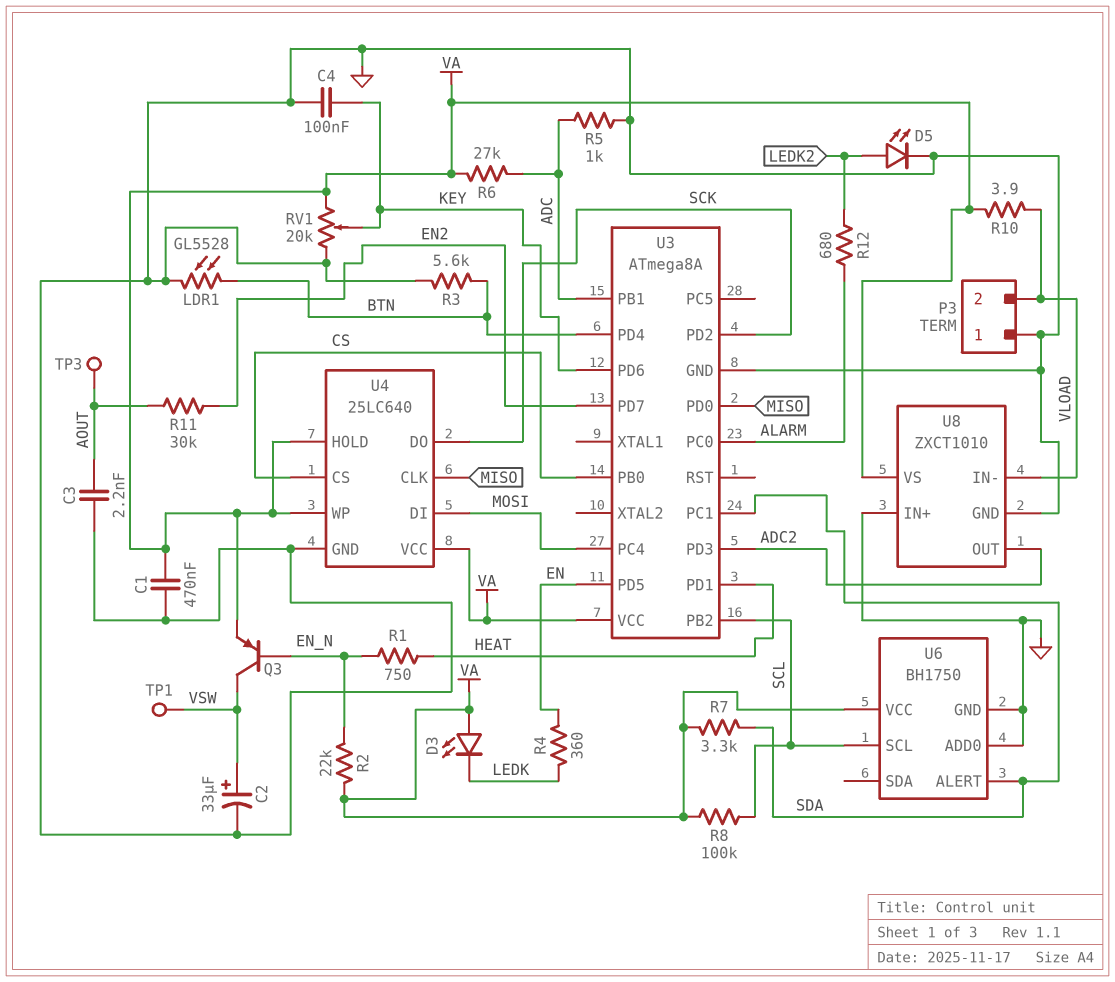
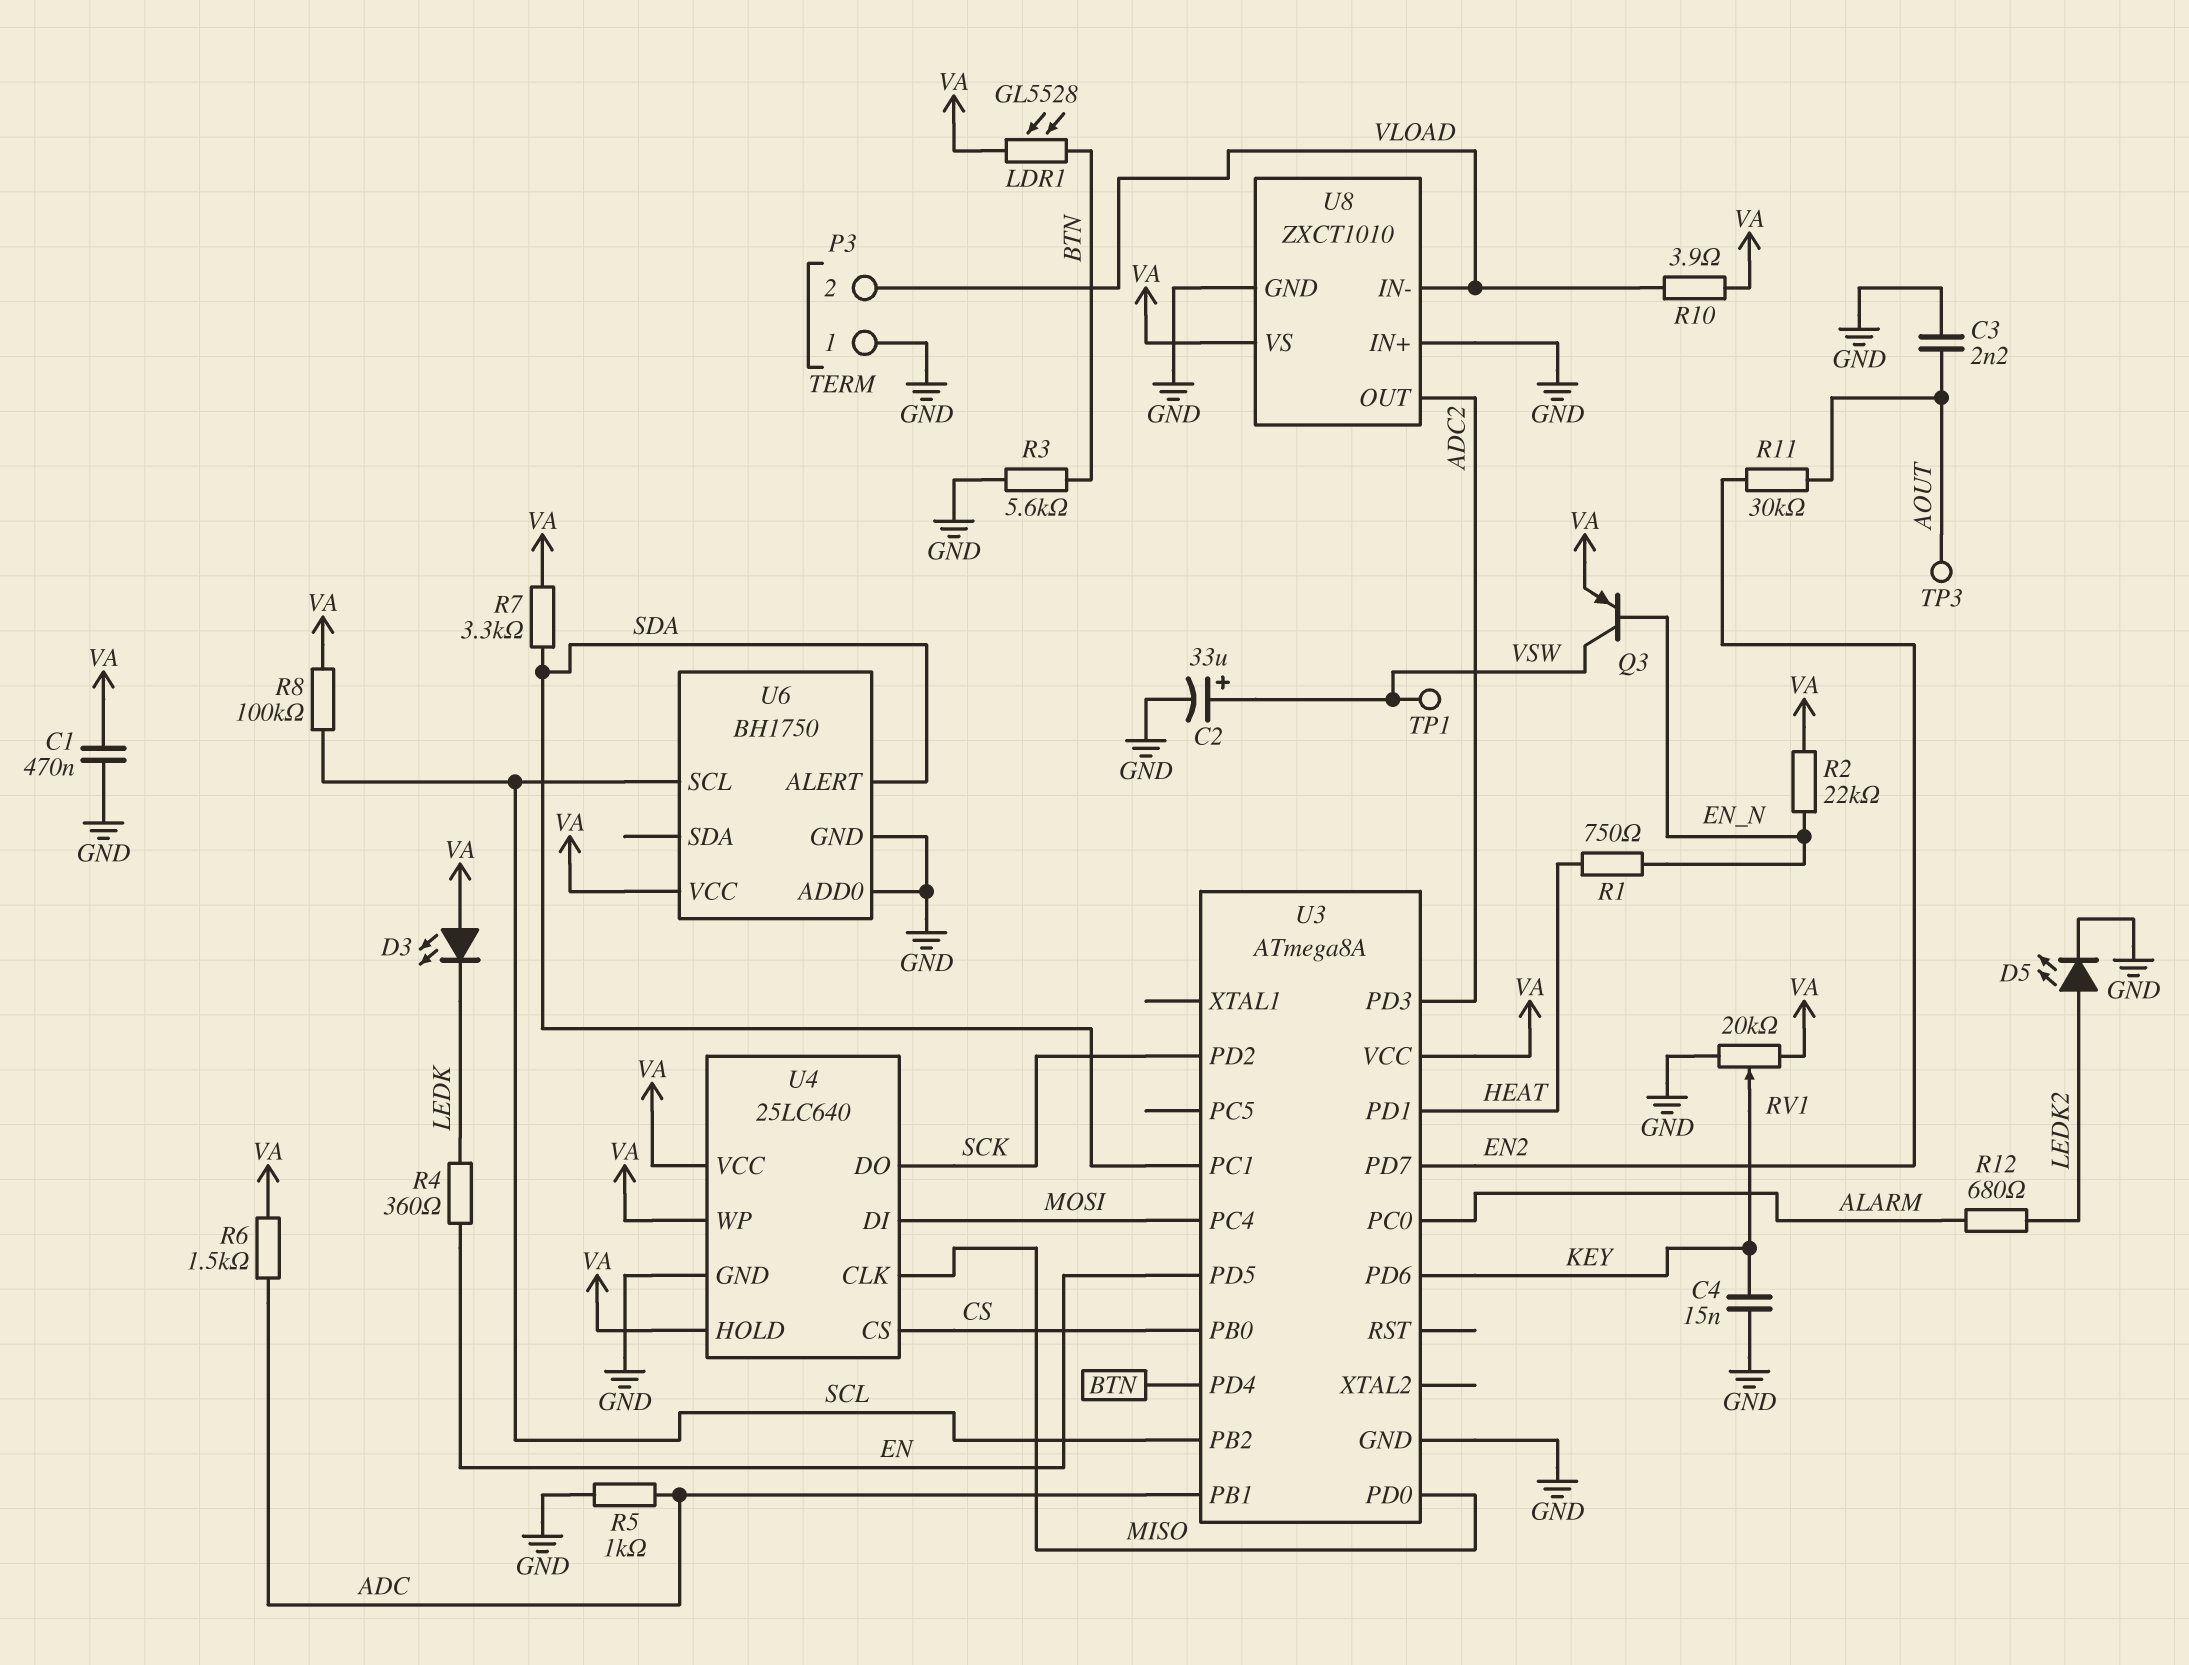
C4: 100nF (GND, KEY) -> 15nF (GND, KEY)
LDR1: GL5528 (BTN, GND) -> GL5528 (BTN, VA)
R6: 27k (ADC, VA) -> 1.5k (ADC, VA)

